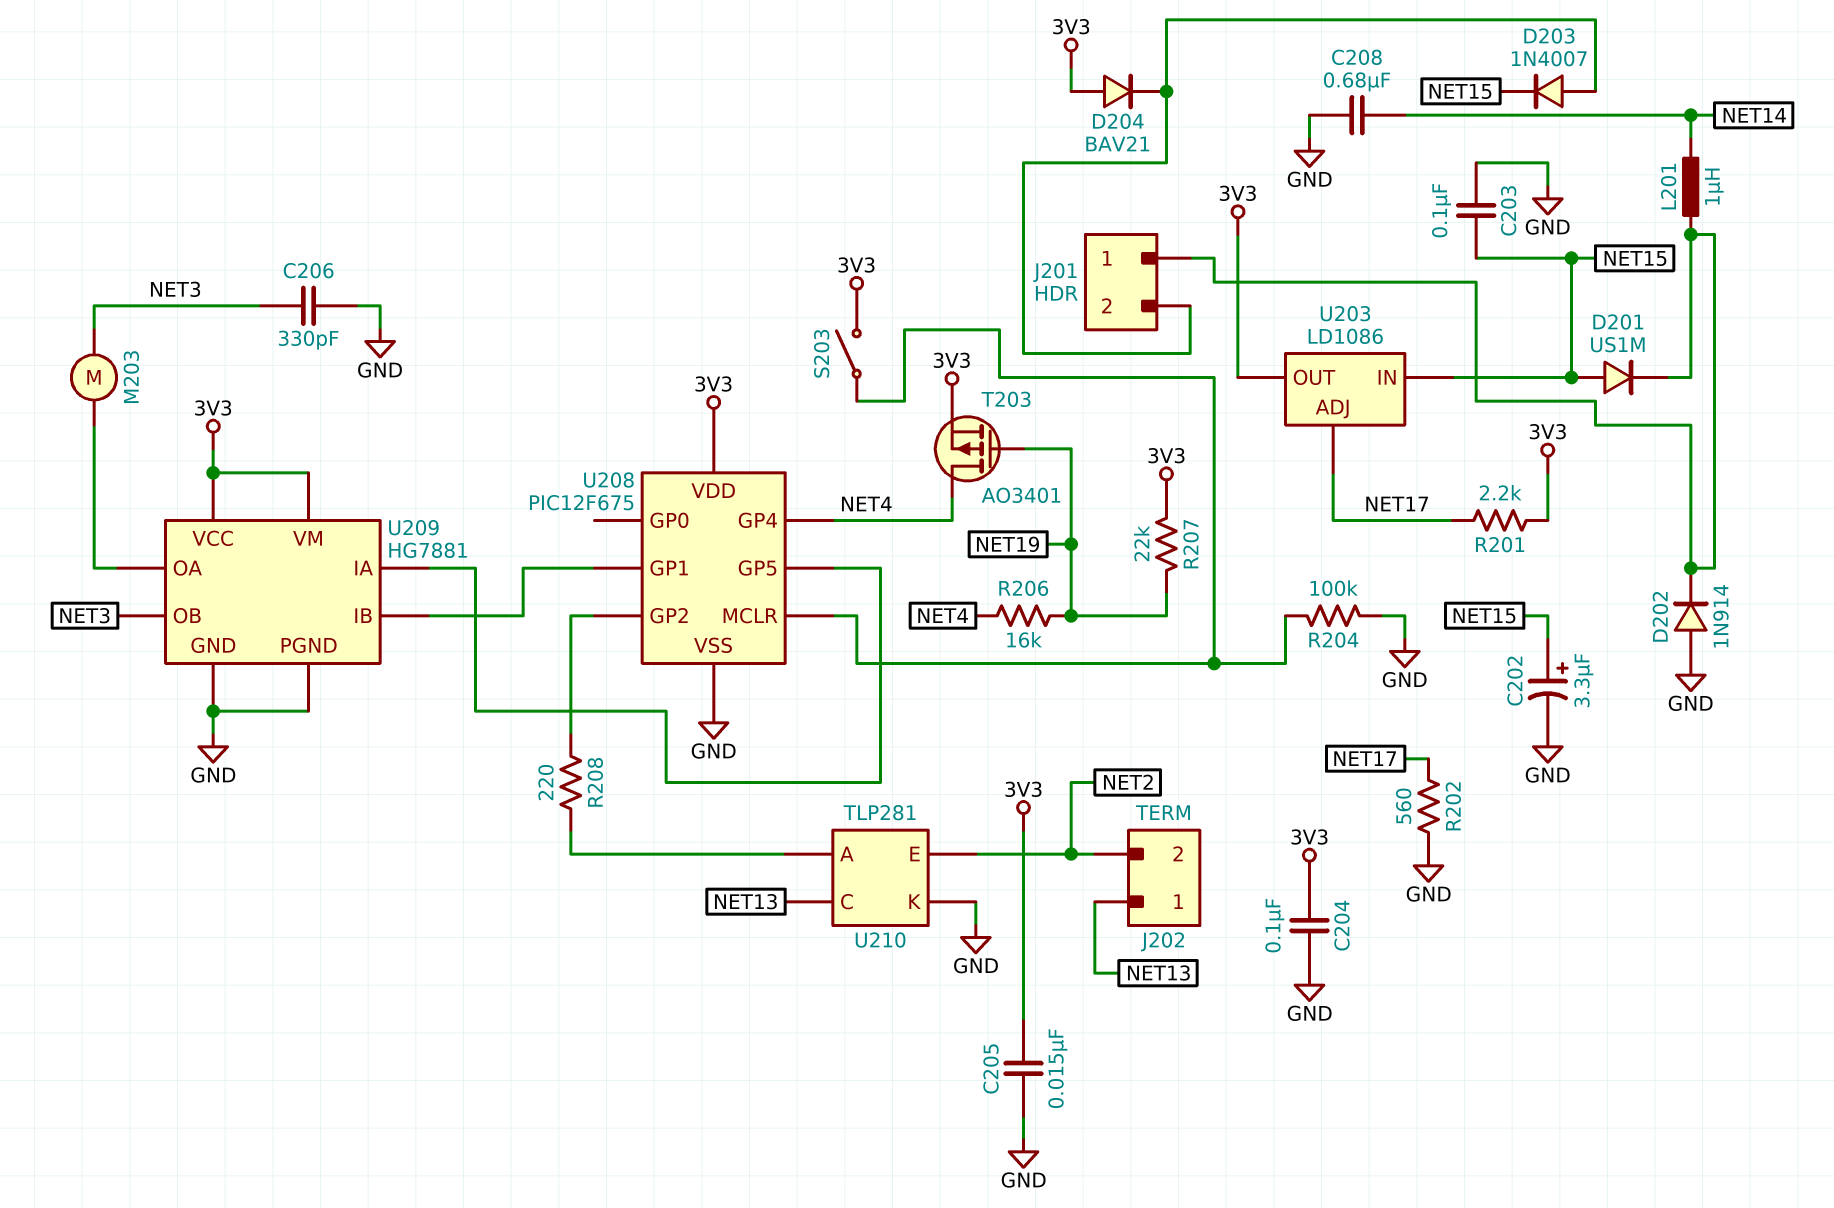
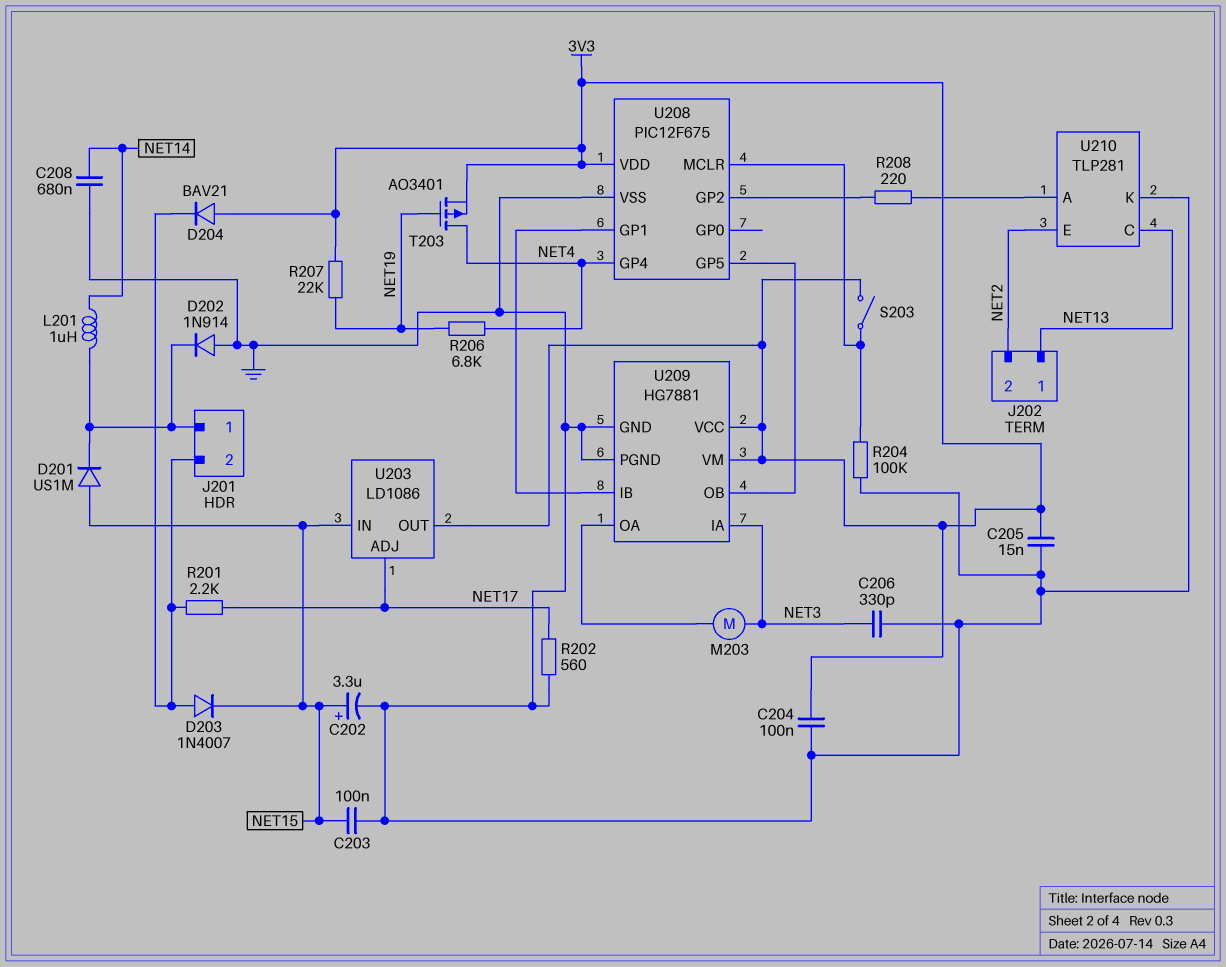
R201: 2.2k (3V3, NET17) -> 2.2k (J201/2, NET17)
R206: 16k (NET4, NET19) -> 6.8k (NET4, NET19)
U209 pin IA: U208/GP5 -> NET3
U209 pin OB: NET3 -> U208/GP5

